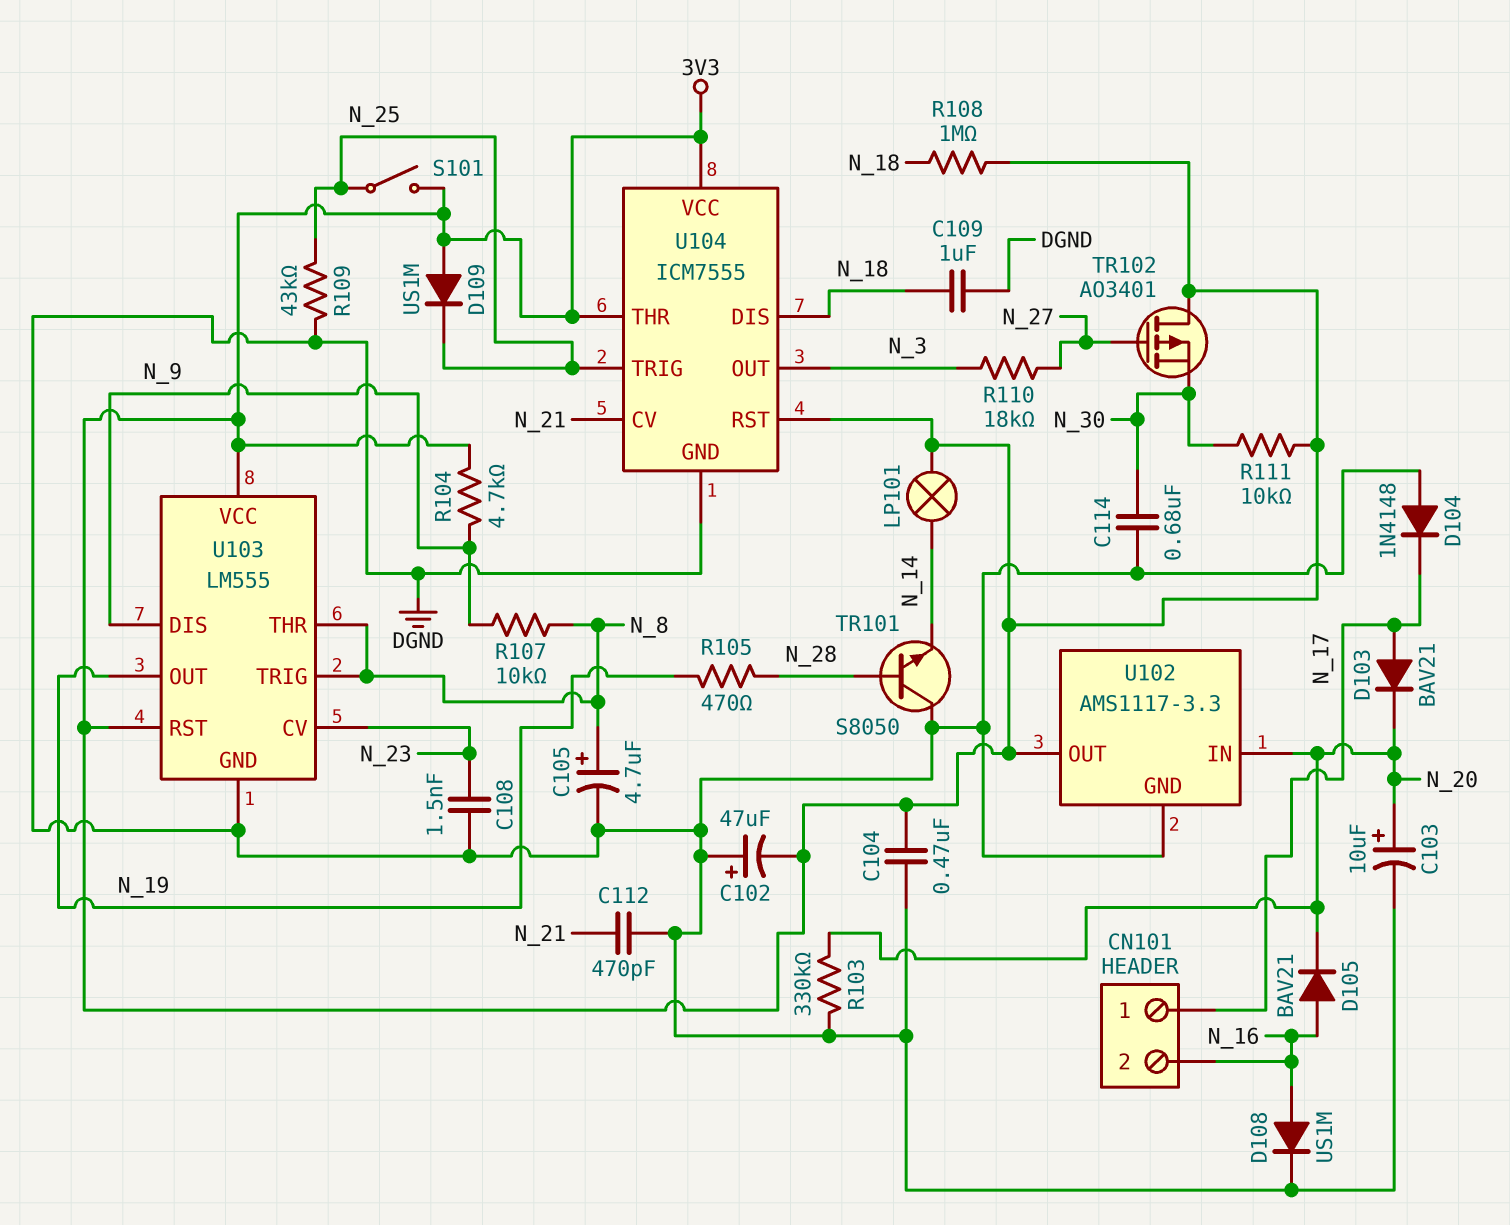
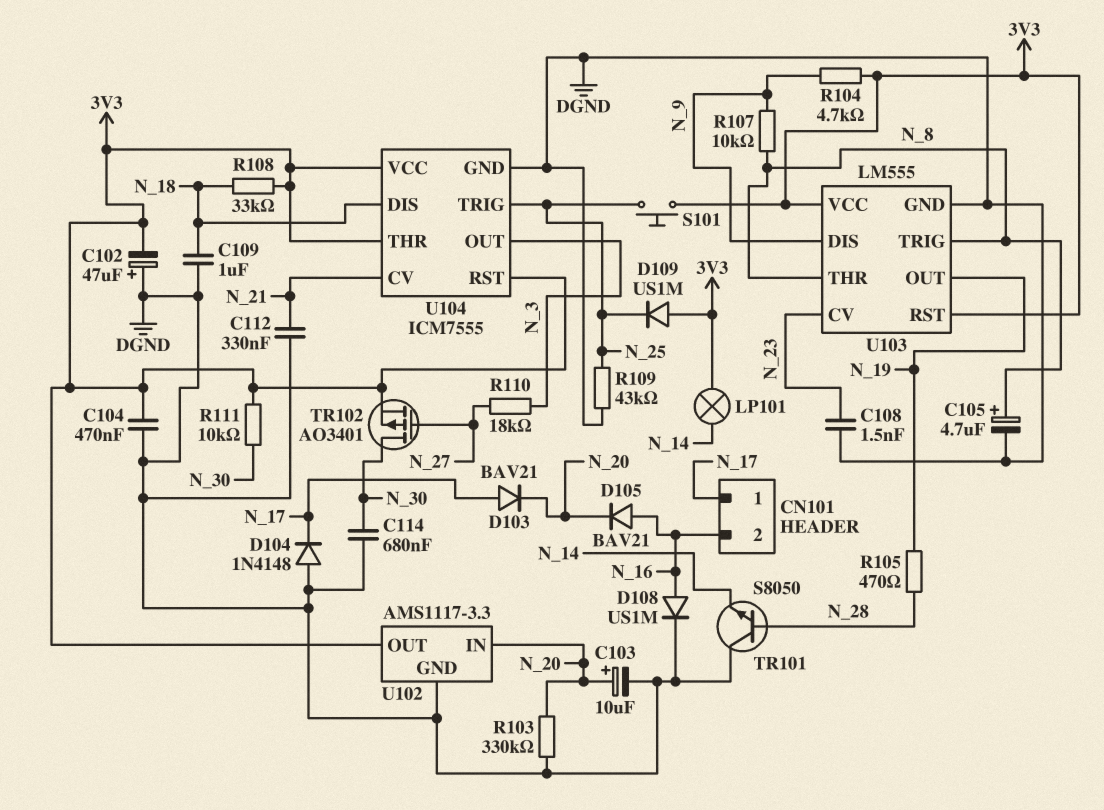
C112: 470pF (DGND, N_21) -> 330nF (DGND, N_21)
R108: 1M (3V3, N_18) -> 33k (3V3, N_18)
S101: switch (3V3, N_25) -> button (3V3, N_25)
TR102: PMOS AO3401 (G N_27, D 3V3, S N_30) -> PMOS AO3401 (G N_27, D N_30, S 3V3)

